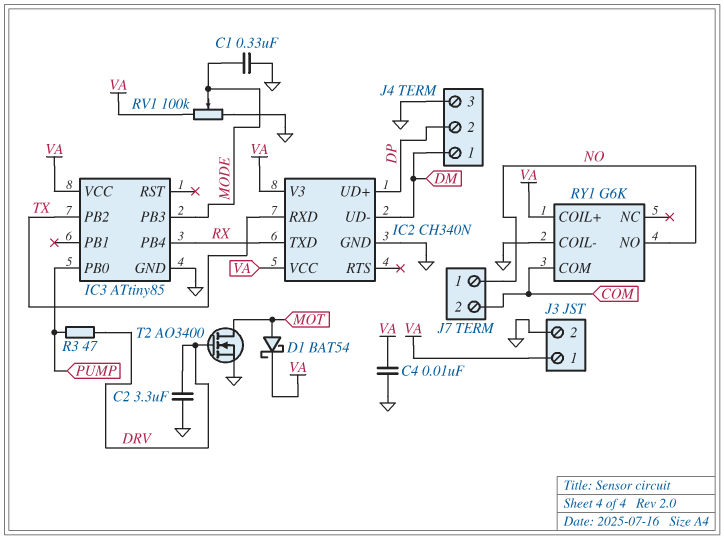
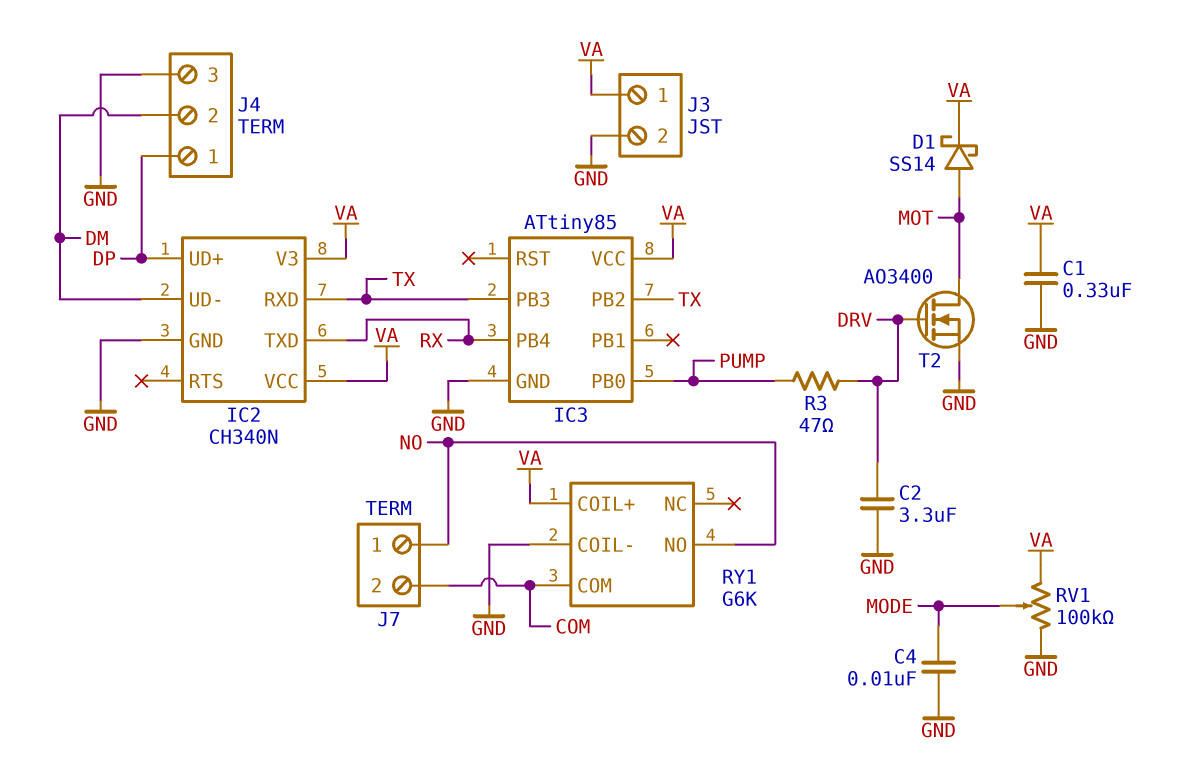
C1: 330nF (GND, MODE) -> 330nF (GND, VA)
C4: 10nF (GND, VA) -> 10nF (GND, MODE)
D1: schottky BAT54 (A MOT, K VA) -> schottky SS14 (A MOT, K VA)
IC3 pin PB3: MODE -> TX
J4 pin 1: DM -> DP
J4 pin 2: DP -> DM

